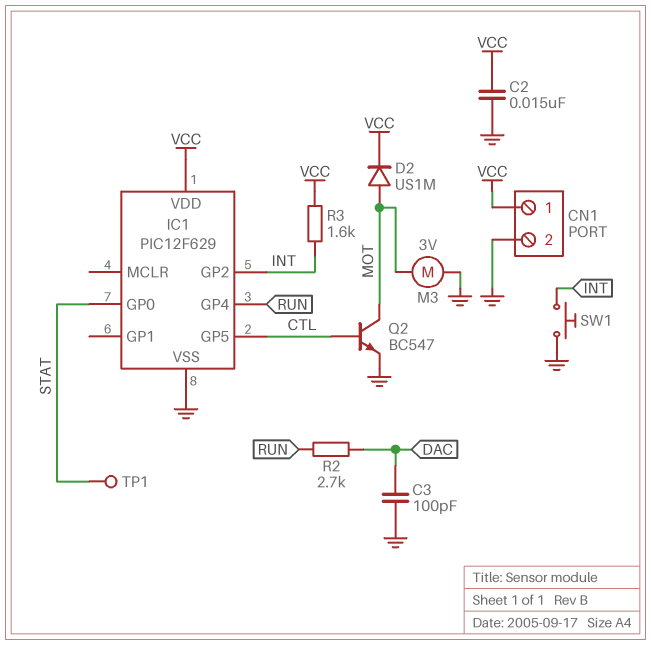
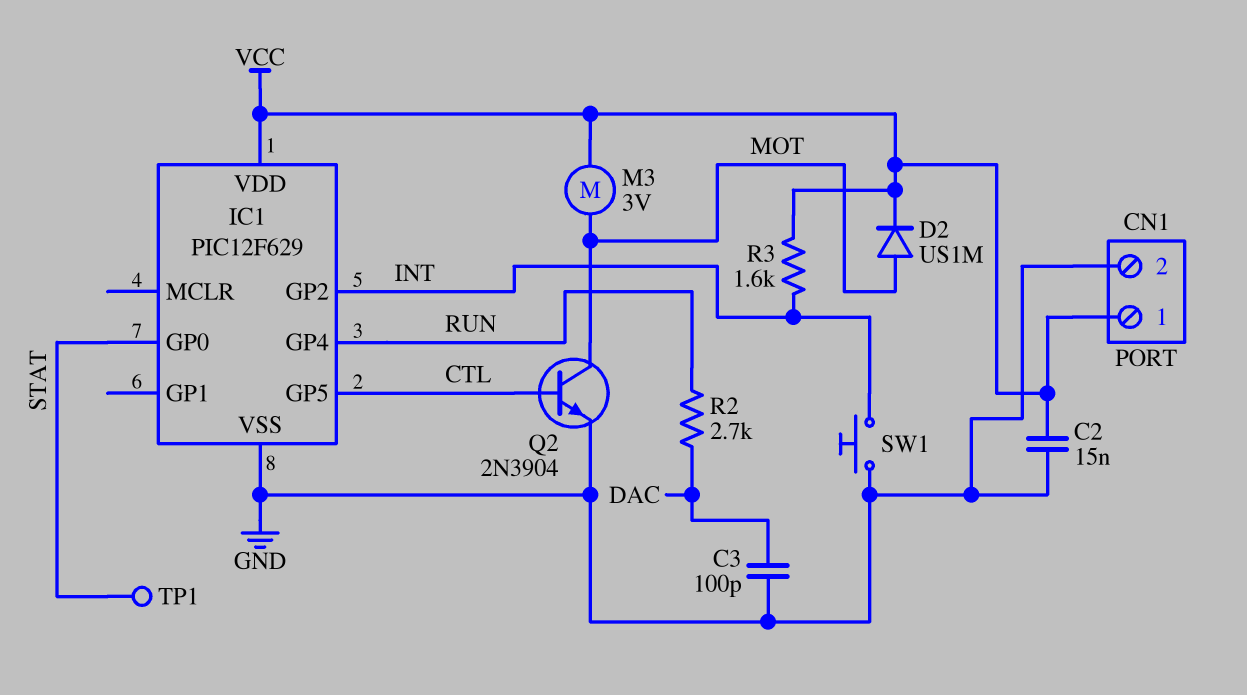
M3: motor 3V (GND, MOT) -> motor 3V (MOT, VCC)
Q2: NPN BC547 (B CTL, C MOT, E GND) -> NPN 2N3904 (B CTL, C MOT, E GND)

